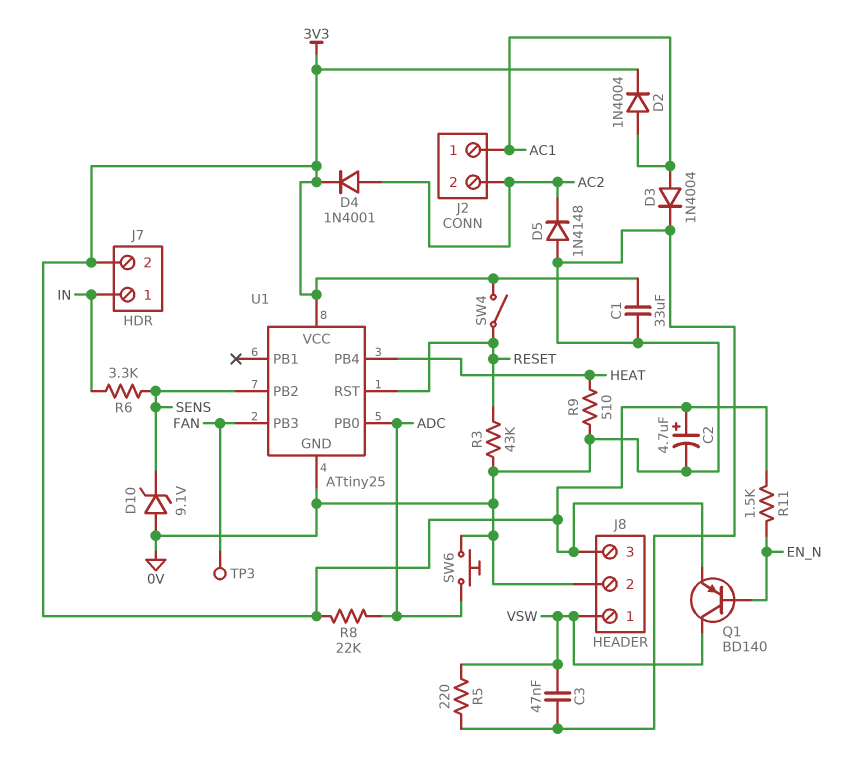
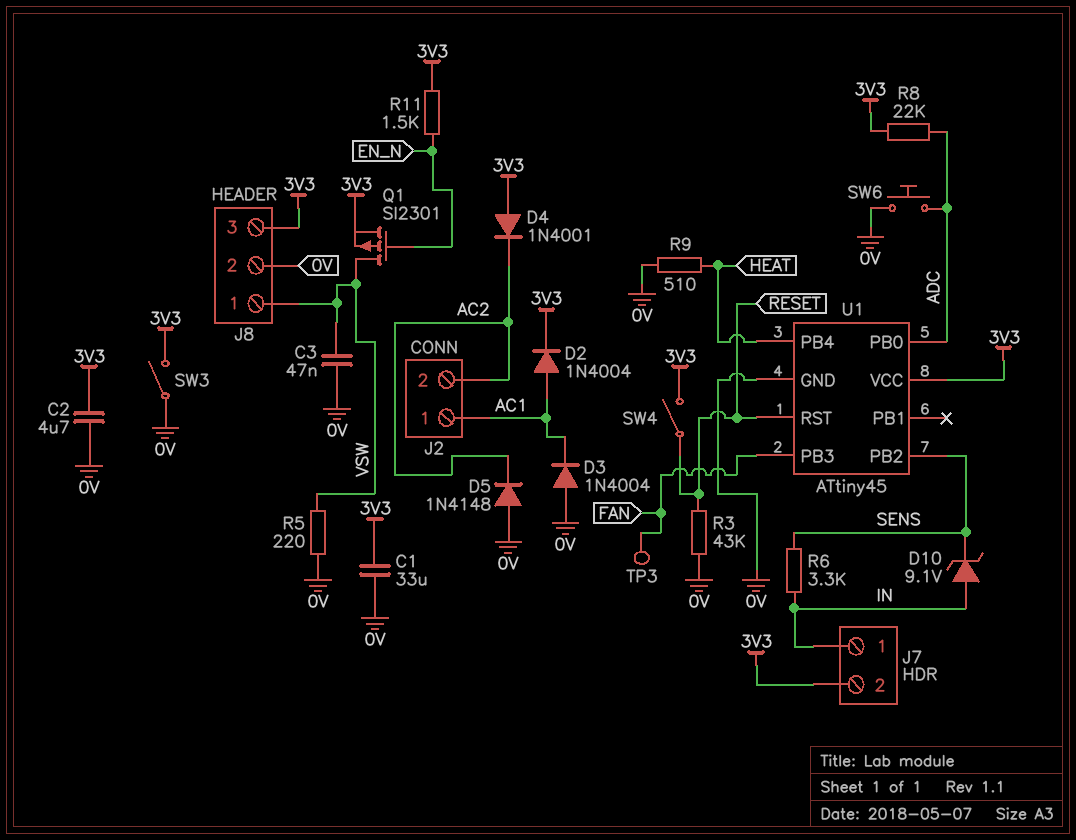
C2: 4.7uF (plus 3V3, minus 0V) -> 4.7uF (0V, 3V3)
D3: diode 1N4004 (A AC1, K 0V) -> diode 1N4004 (A 0V, K AC1)
D4: diode 1N4001 (A AC2, K 3V3) -> diode 1N4001 (A 3V3, K AC2)
D10: zener 9.1V (A 0V, K SENS) -> zener 9.1V (A IN, K SENS)
Q1: PNP BD140 (B EN_N, C VSW, E 3V3) -> PMOS SI2301 (G EN_N, D VSW, S 3V3)
SW3: none -> switch (0V, 3V3)
U1: ATtiny25 -> ATtiny45

